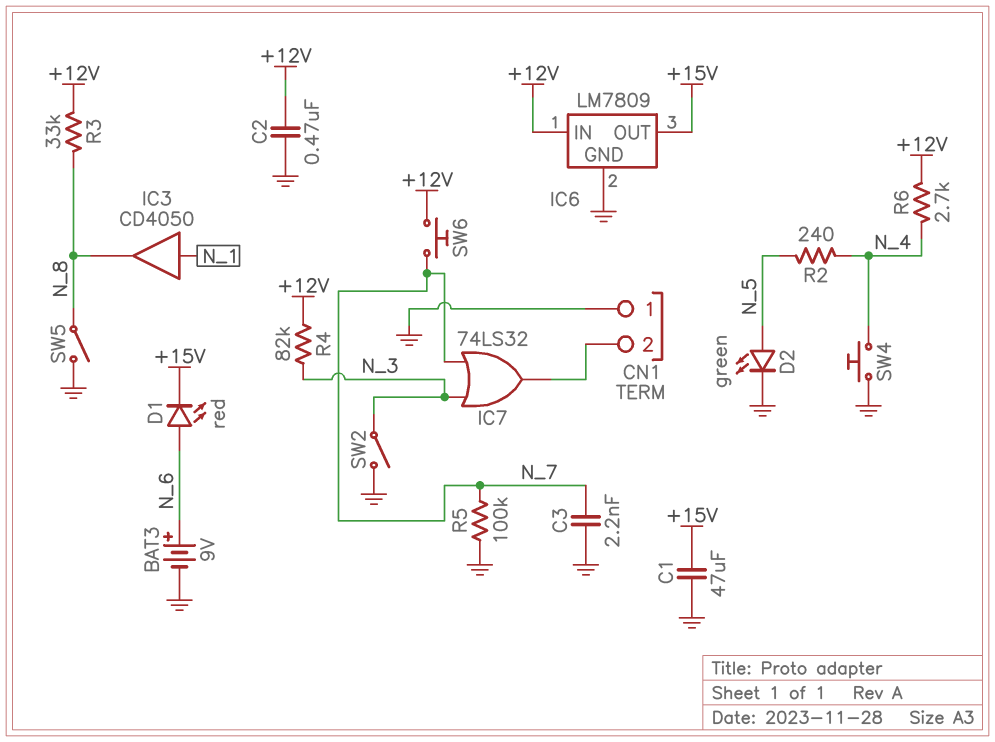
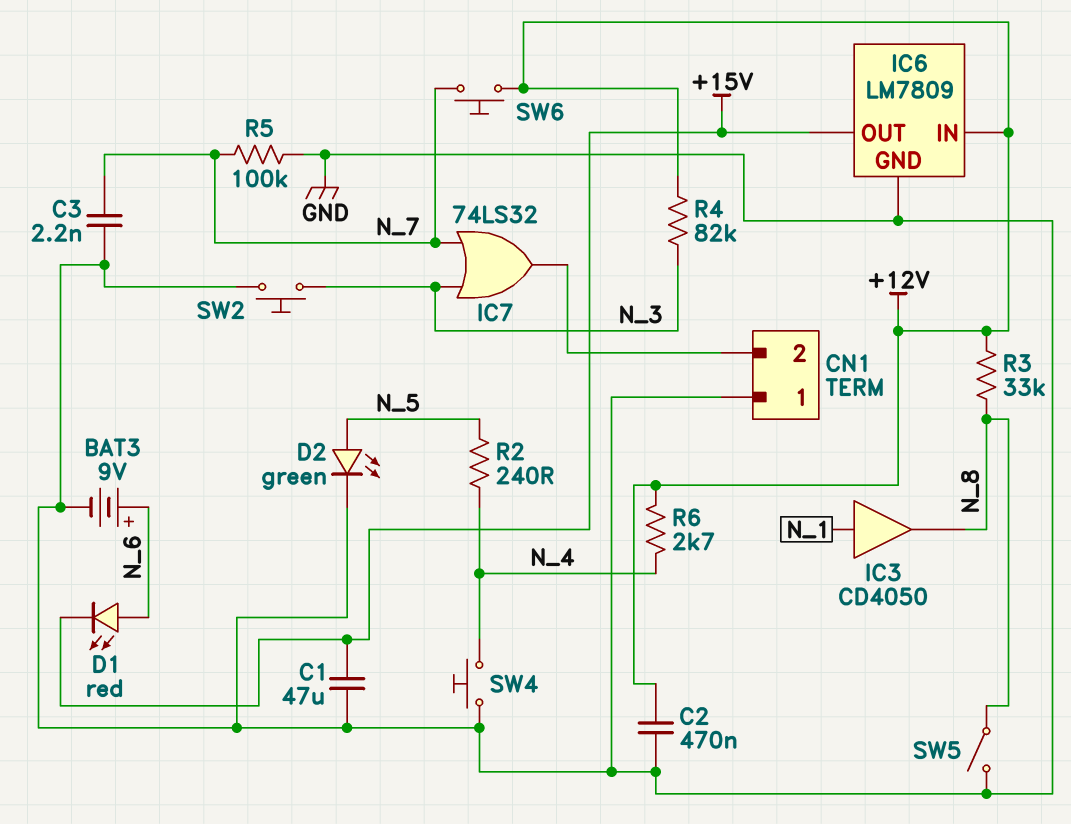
SW2: switch (GND, N_3) -> button (GND, N_3)

